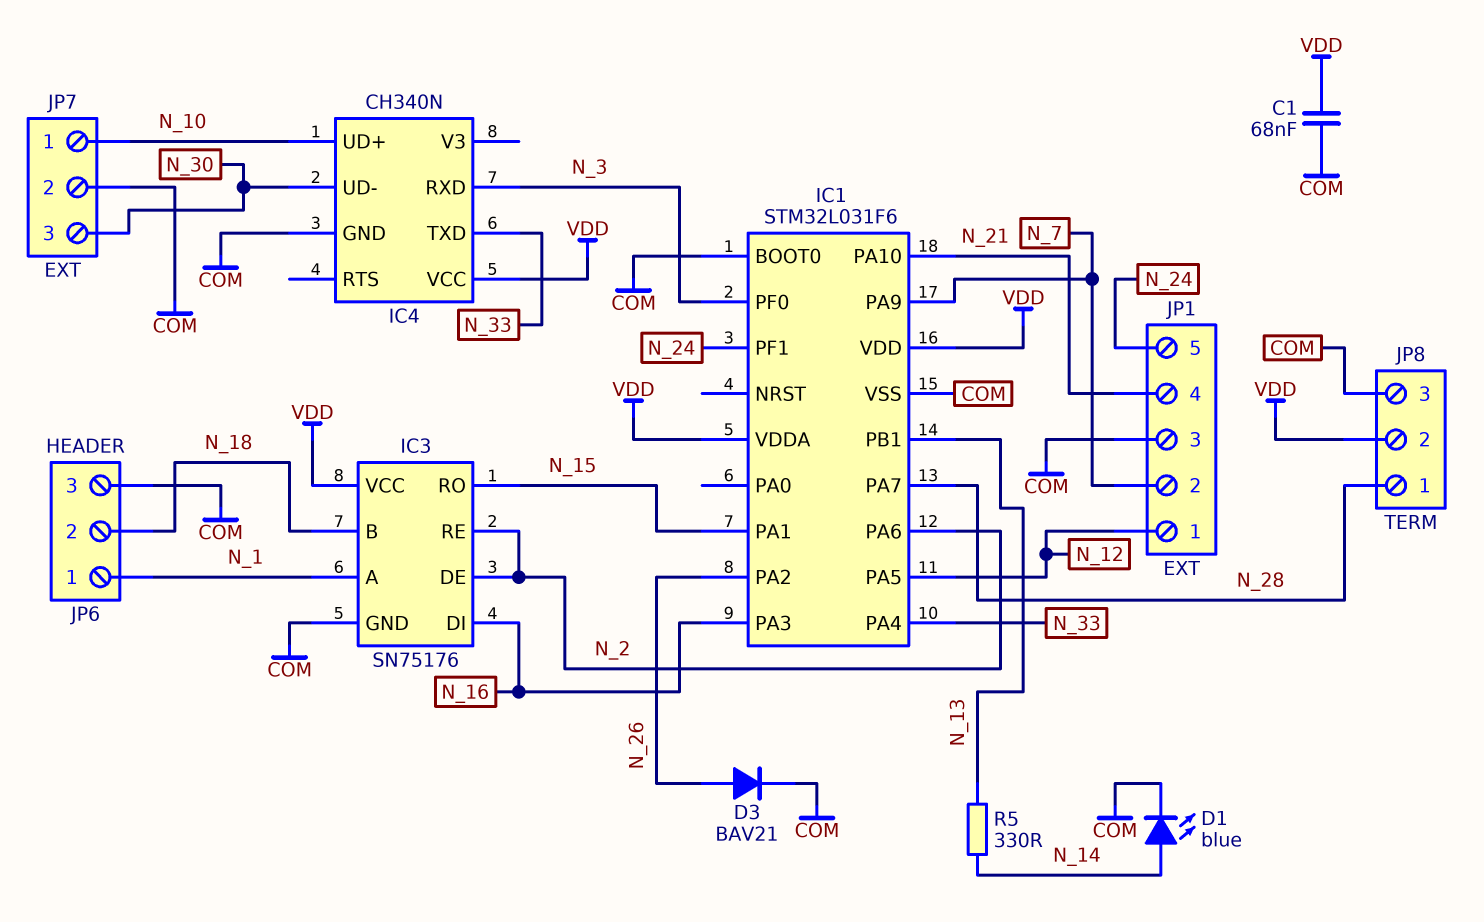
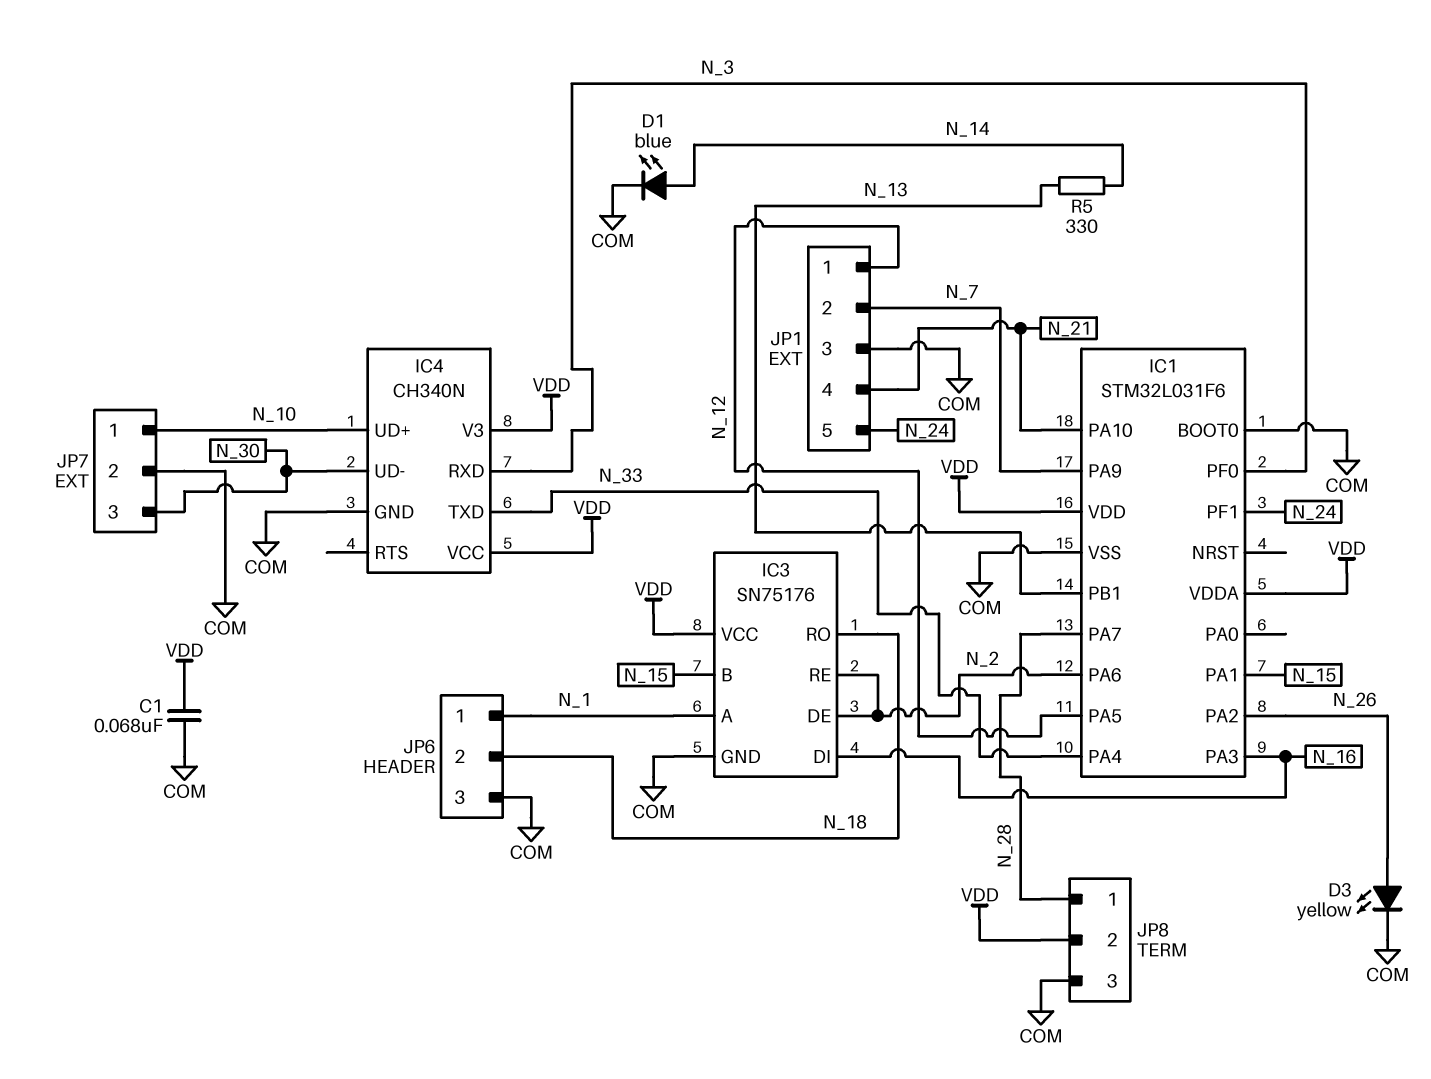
D3: diode BAV21 (A N_26, K COM) -> LED yellow (A N_26, K COM)
IC3 pin B: N_18 -> N_15
IC3 pin RO: N_15 -> N_18
IC4 pin V3: none -> VDD

